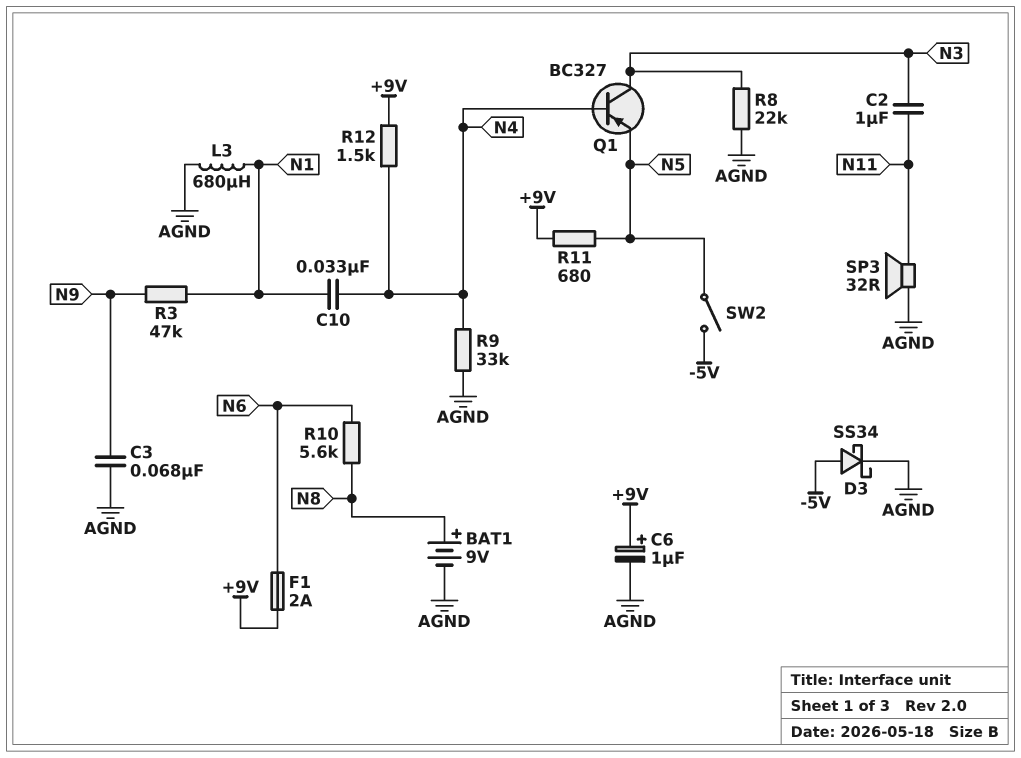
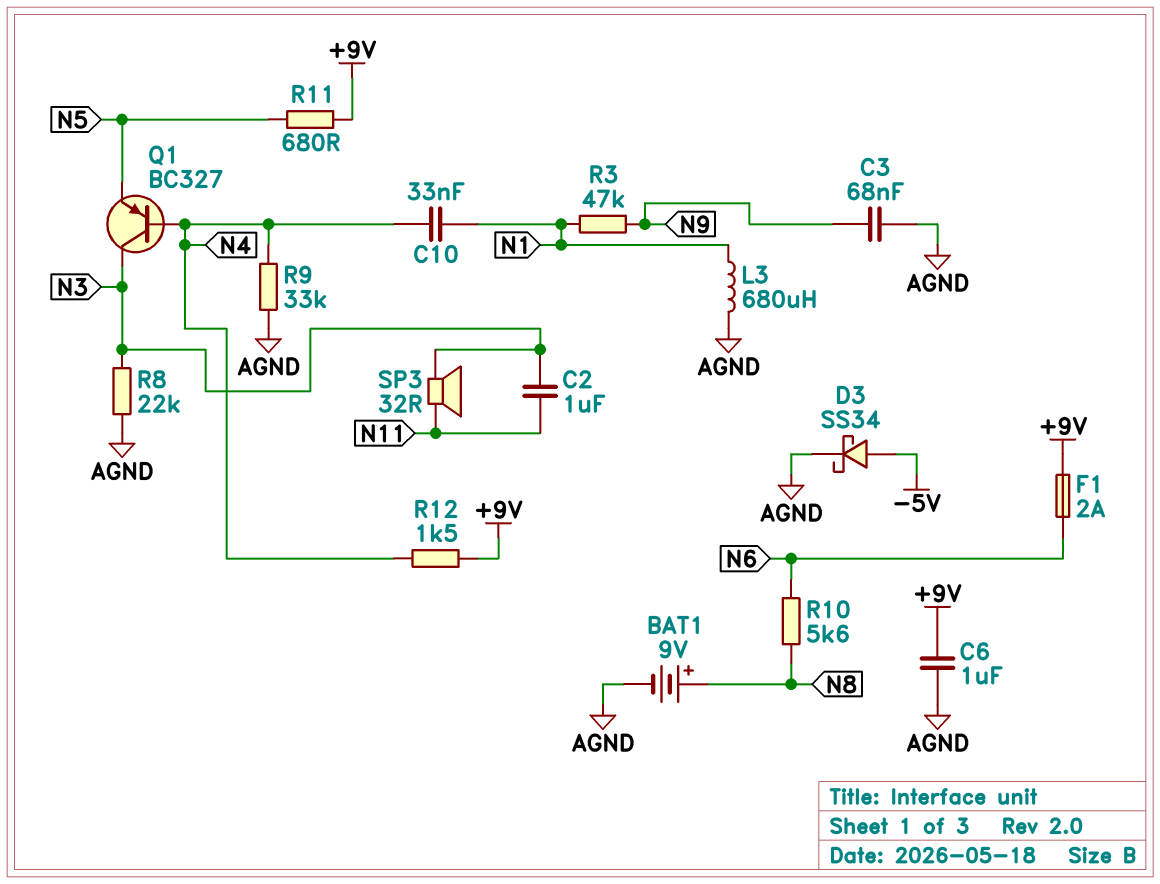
C6: 1uF (plus +9V, minus AGND) -> 1uF (+9V, AGND)
SP3: speaker 32R (AGND, N11) -> speaker 32R (N3, N11)
SW2: switch (-5V, N5) -> none

